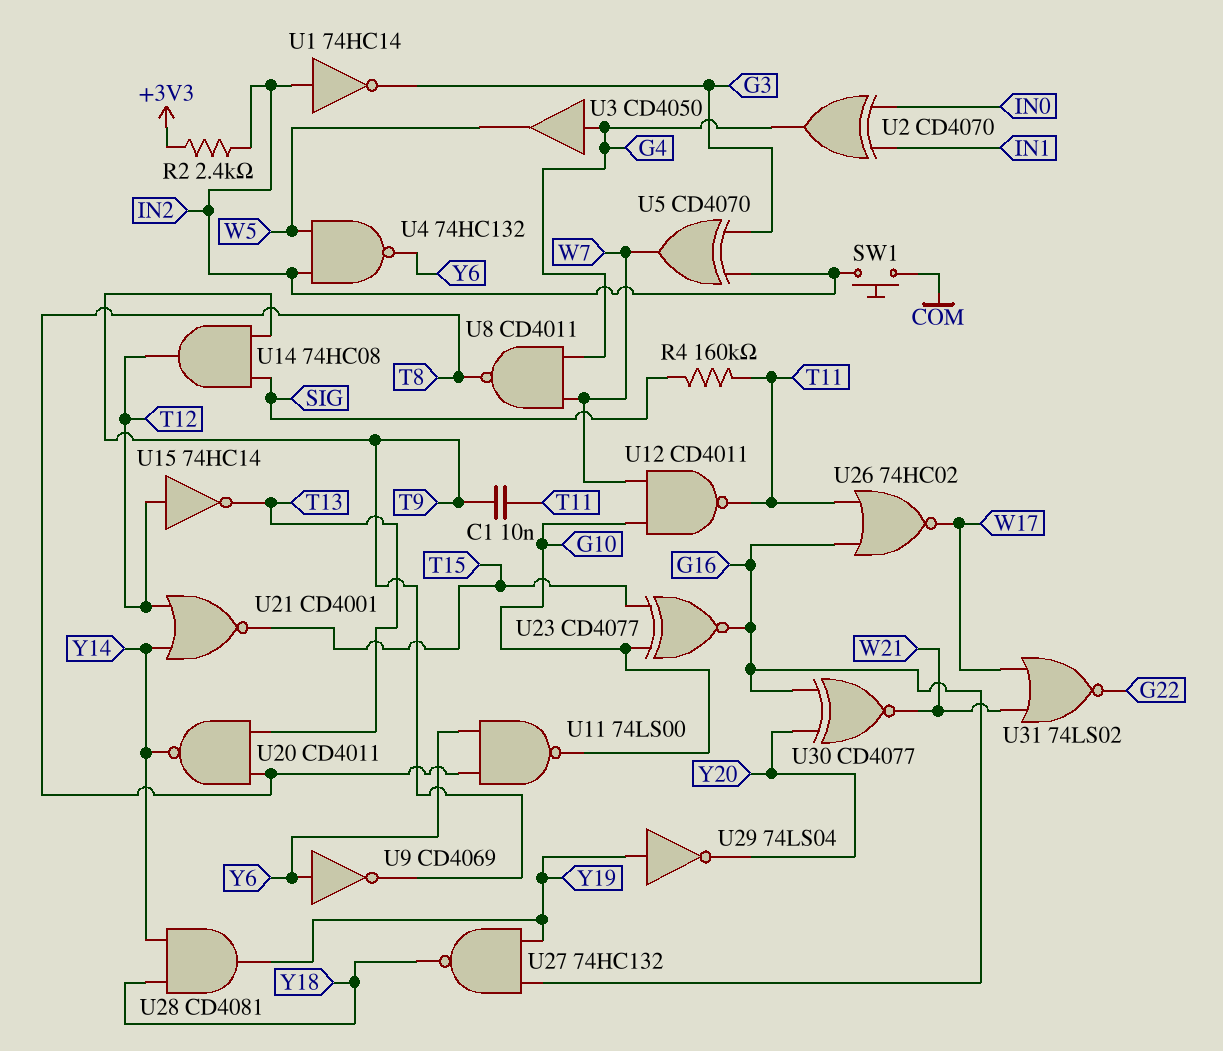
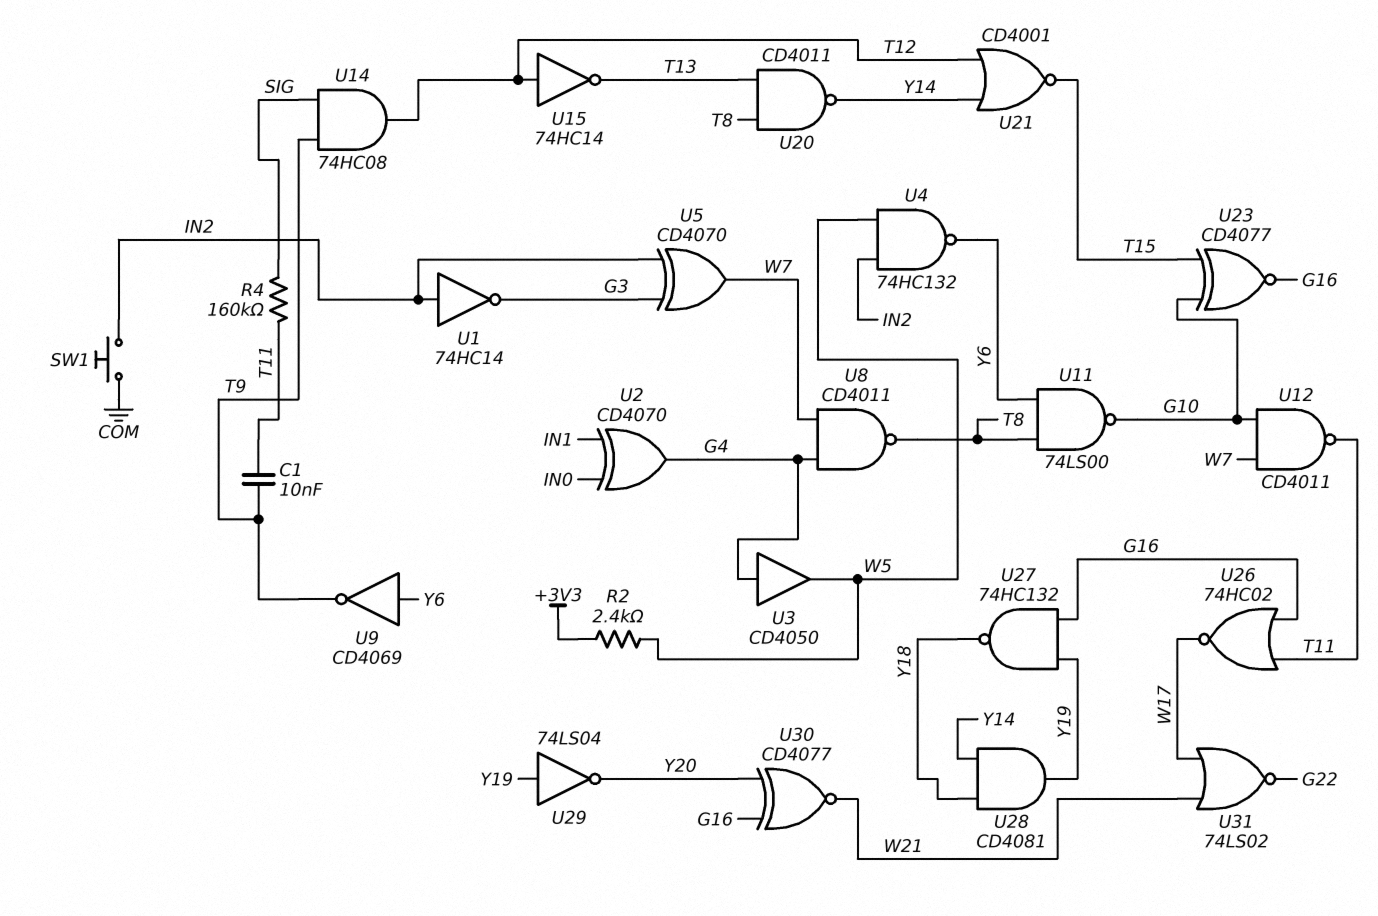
R2: 2.4k (+3V3, IN2) -> 2.4k (+3V3, W5)

